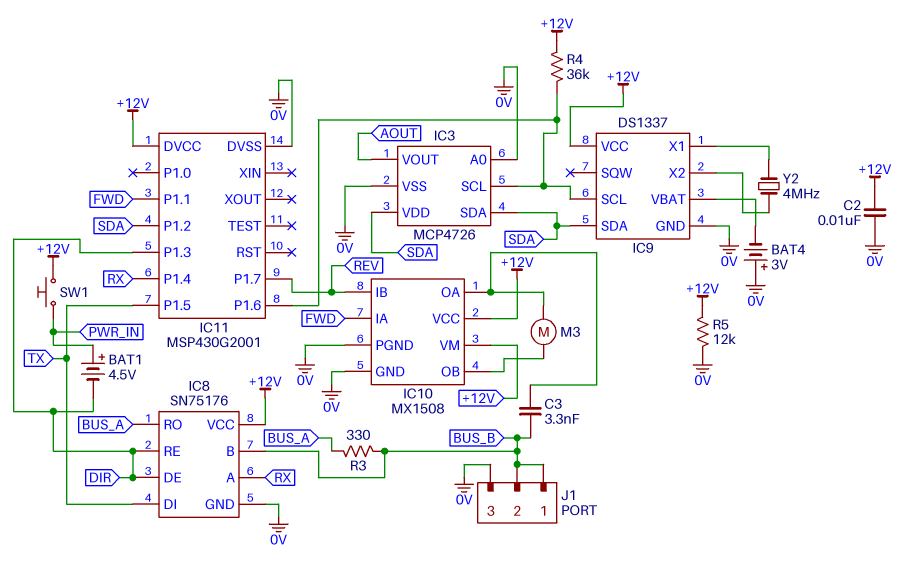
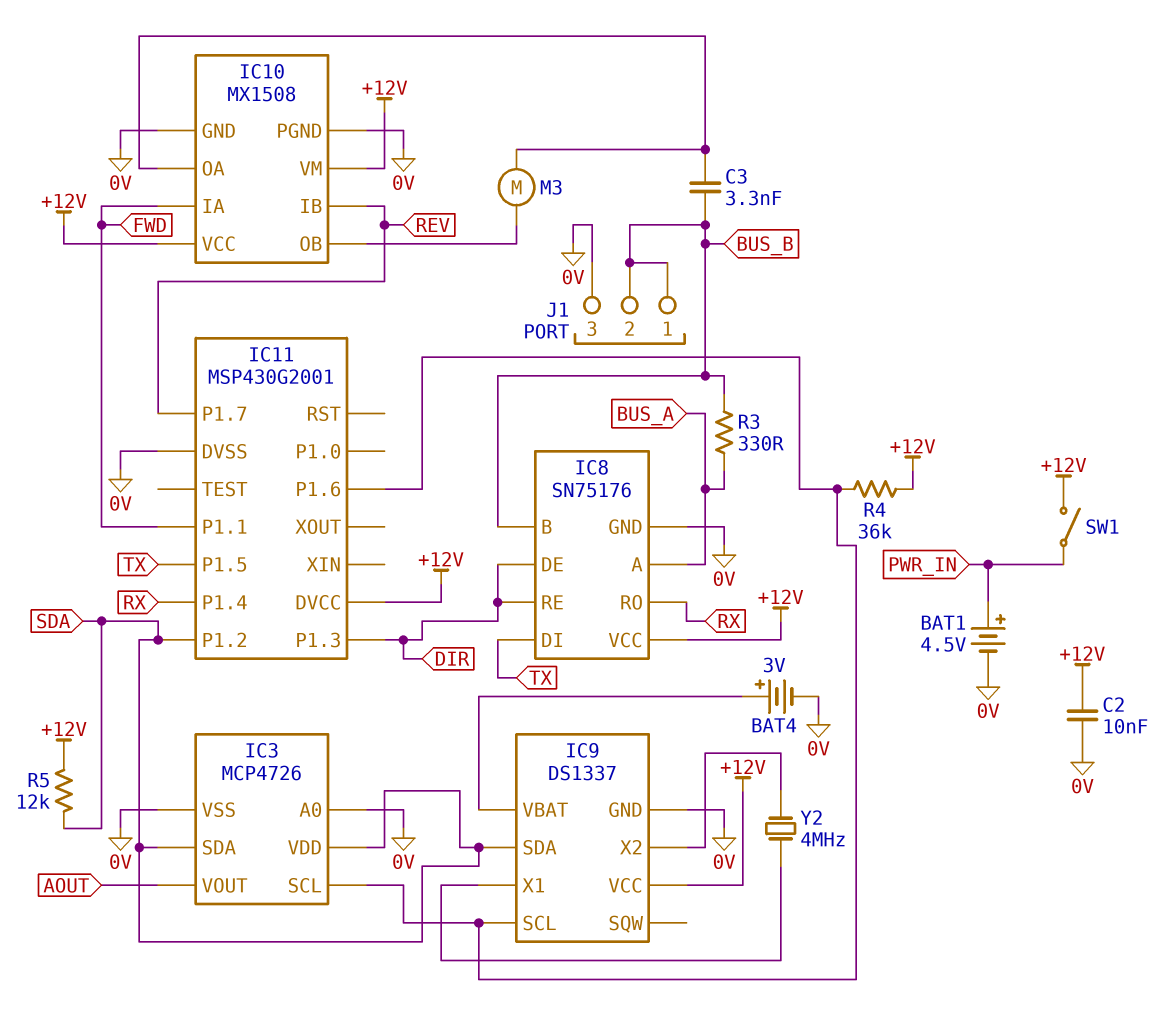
BAT1: 4.5V (plus PWR_IN, minus DIR) -> 4.5V (plus PWR_IN, minus 0V)
BAT4: 3V (plus 0V, minus IC9/VBAT) -> 3V (plus IC9/VBAT, minus 0V)
IC8 pin A: RX -> BUS_A
IC8 pin RO: BUS_A -> RX
R5: 12k (+12V, 0V) -> 12k (+12V, SDA)
SW1: button (+12V, PWR_IN) -> switch (+12V, PWR_IN)

